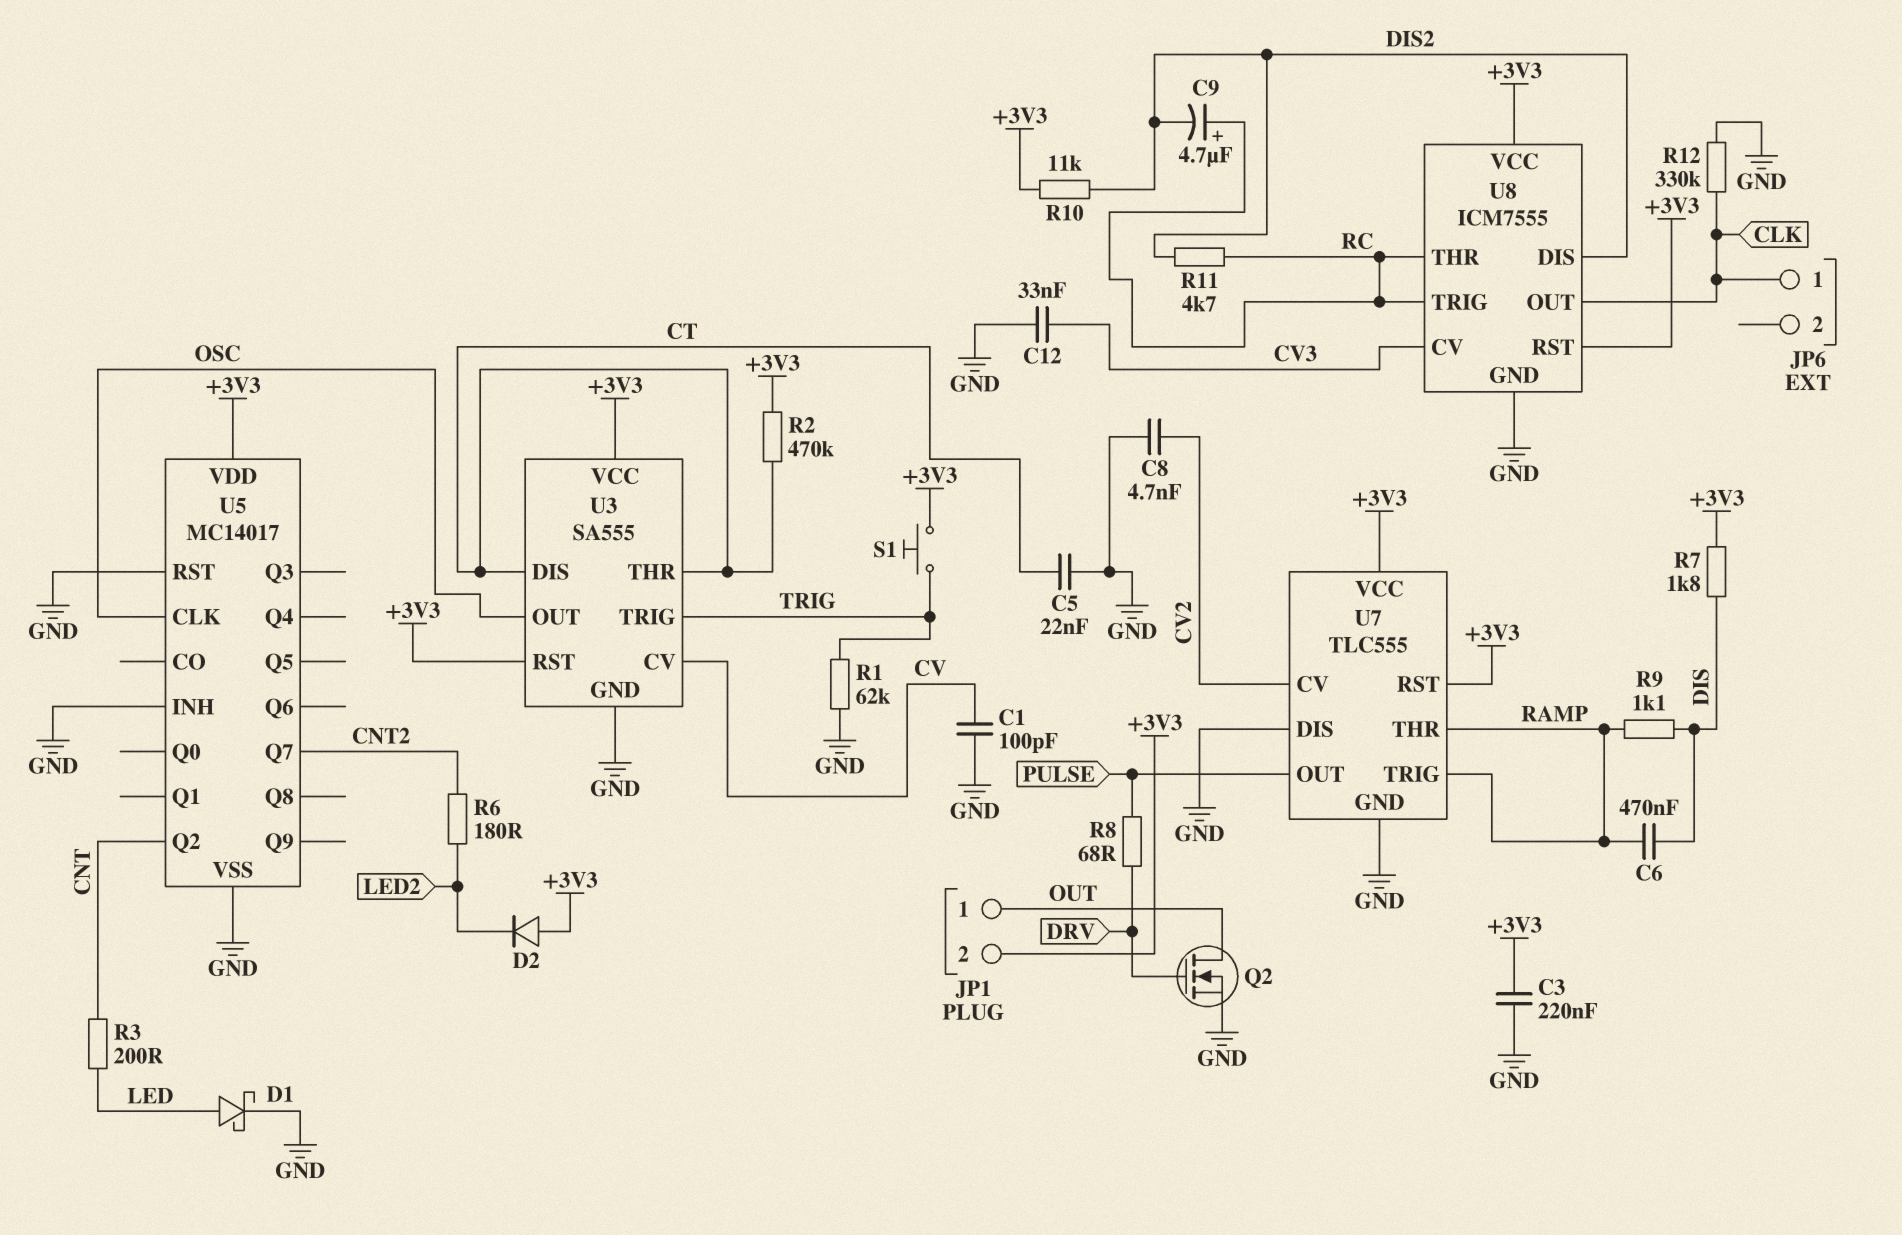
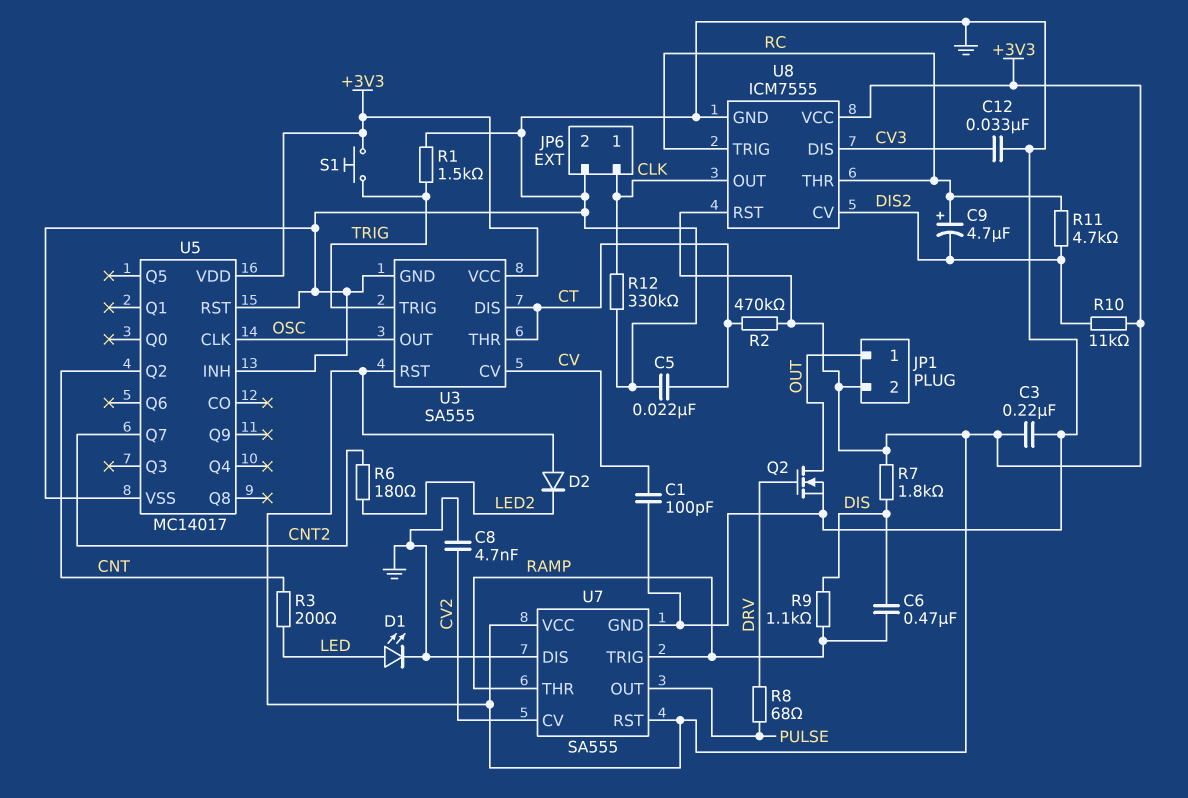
D1: schottky (A LED, K GND) -> LED (A LED, K GND)
JP6 pin 2: none -> GND
R1: 62k (GND, TRIG) -> 1.5k (GND, TRIG)
U7: TLC555 -> SA555
U8 pin CV: CV3 -> DIS2
U8 pin DIS: DIS2 -> CV3

